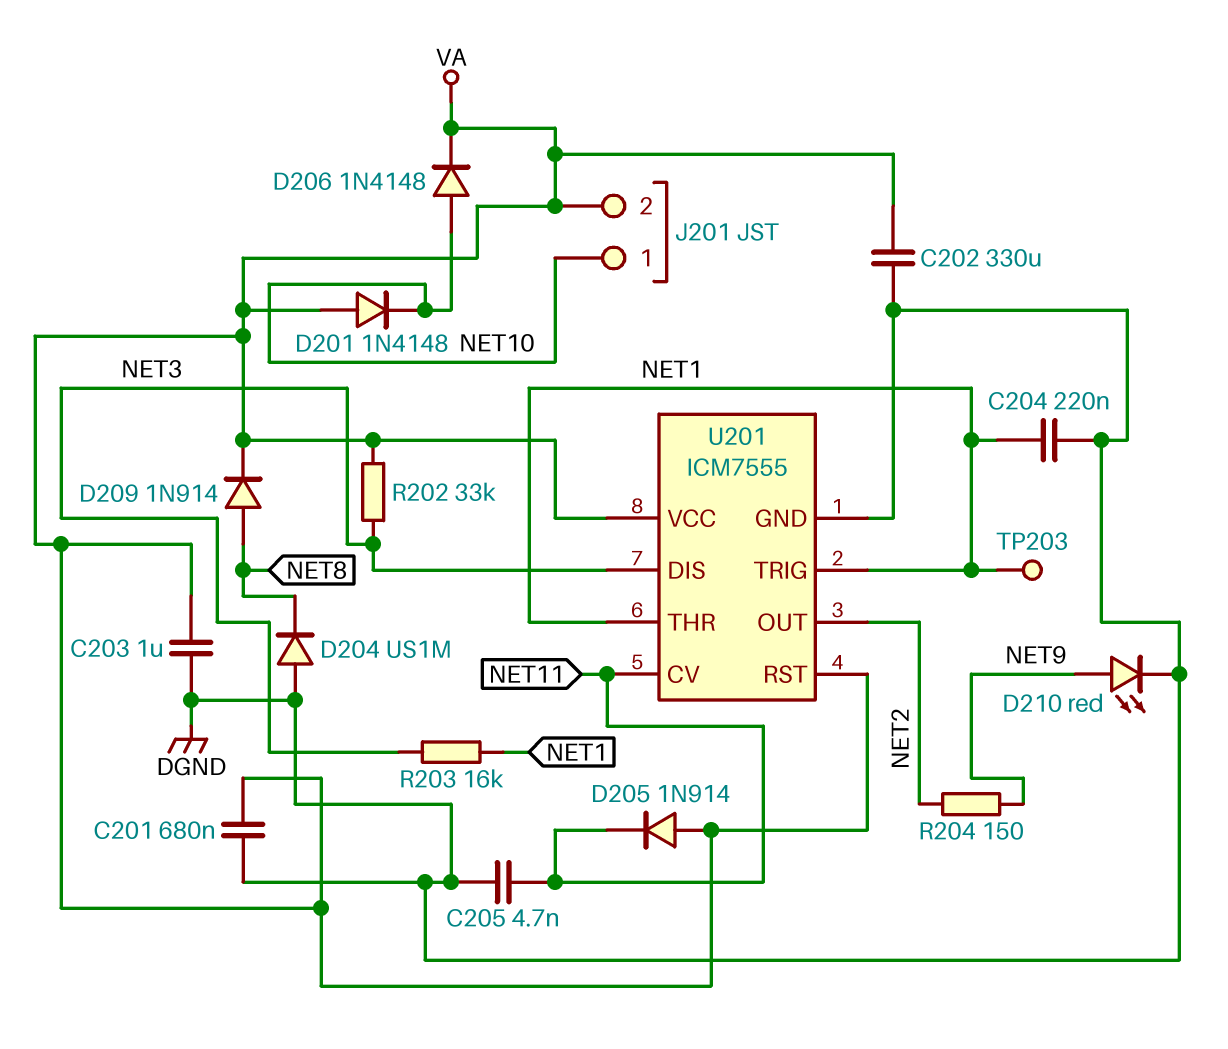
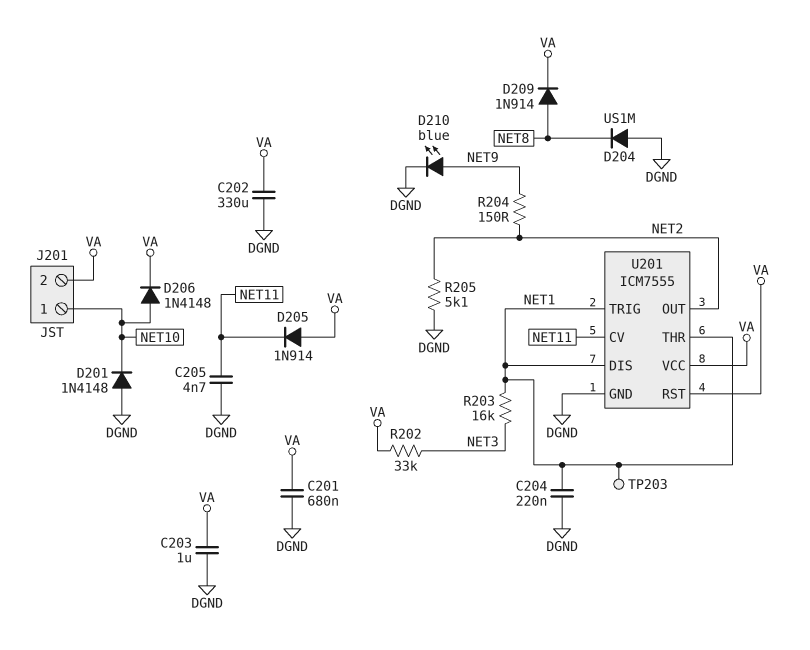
D201: diode 1N4148 (A VA, K NET10) -> diode 1N4148 (A DGND, K NET10)
D210: LED red (A NET9, K DGND) -> LED blue (A NET9, K DGND)
R205: none -> 5.1k (DGND, NET2)
U201 pin DIS: NET3 -> NET1

